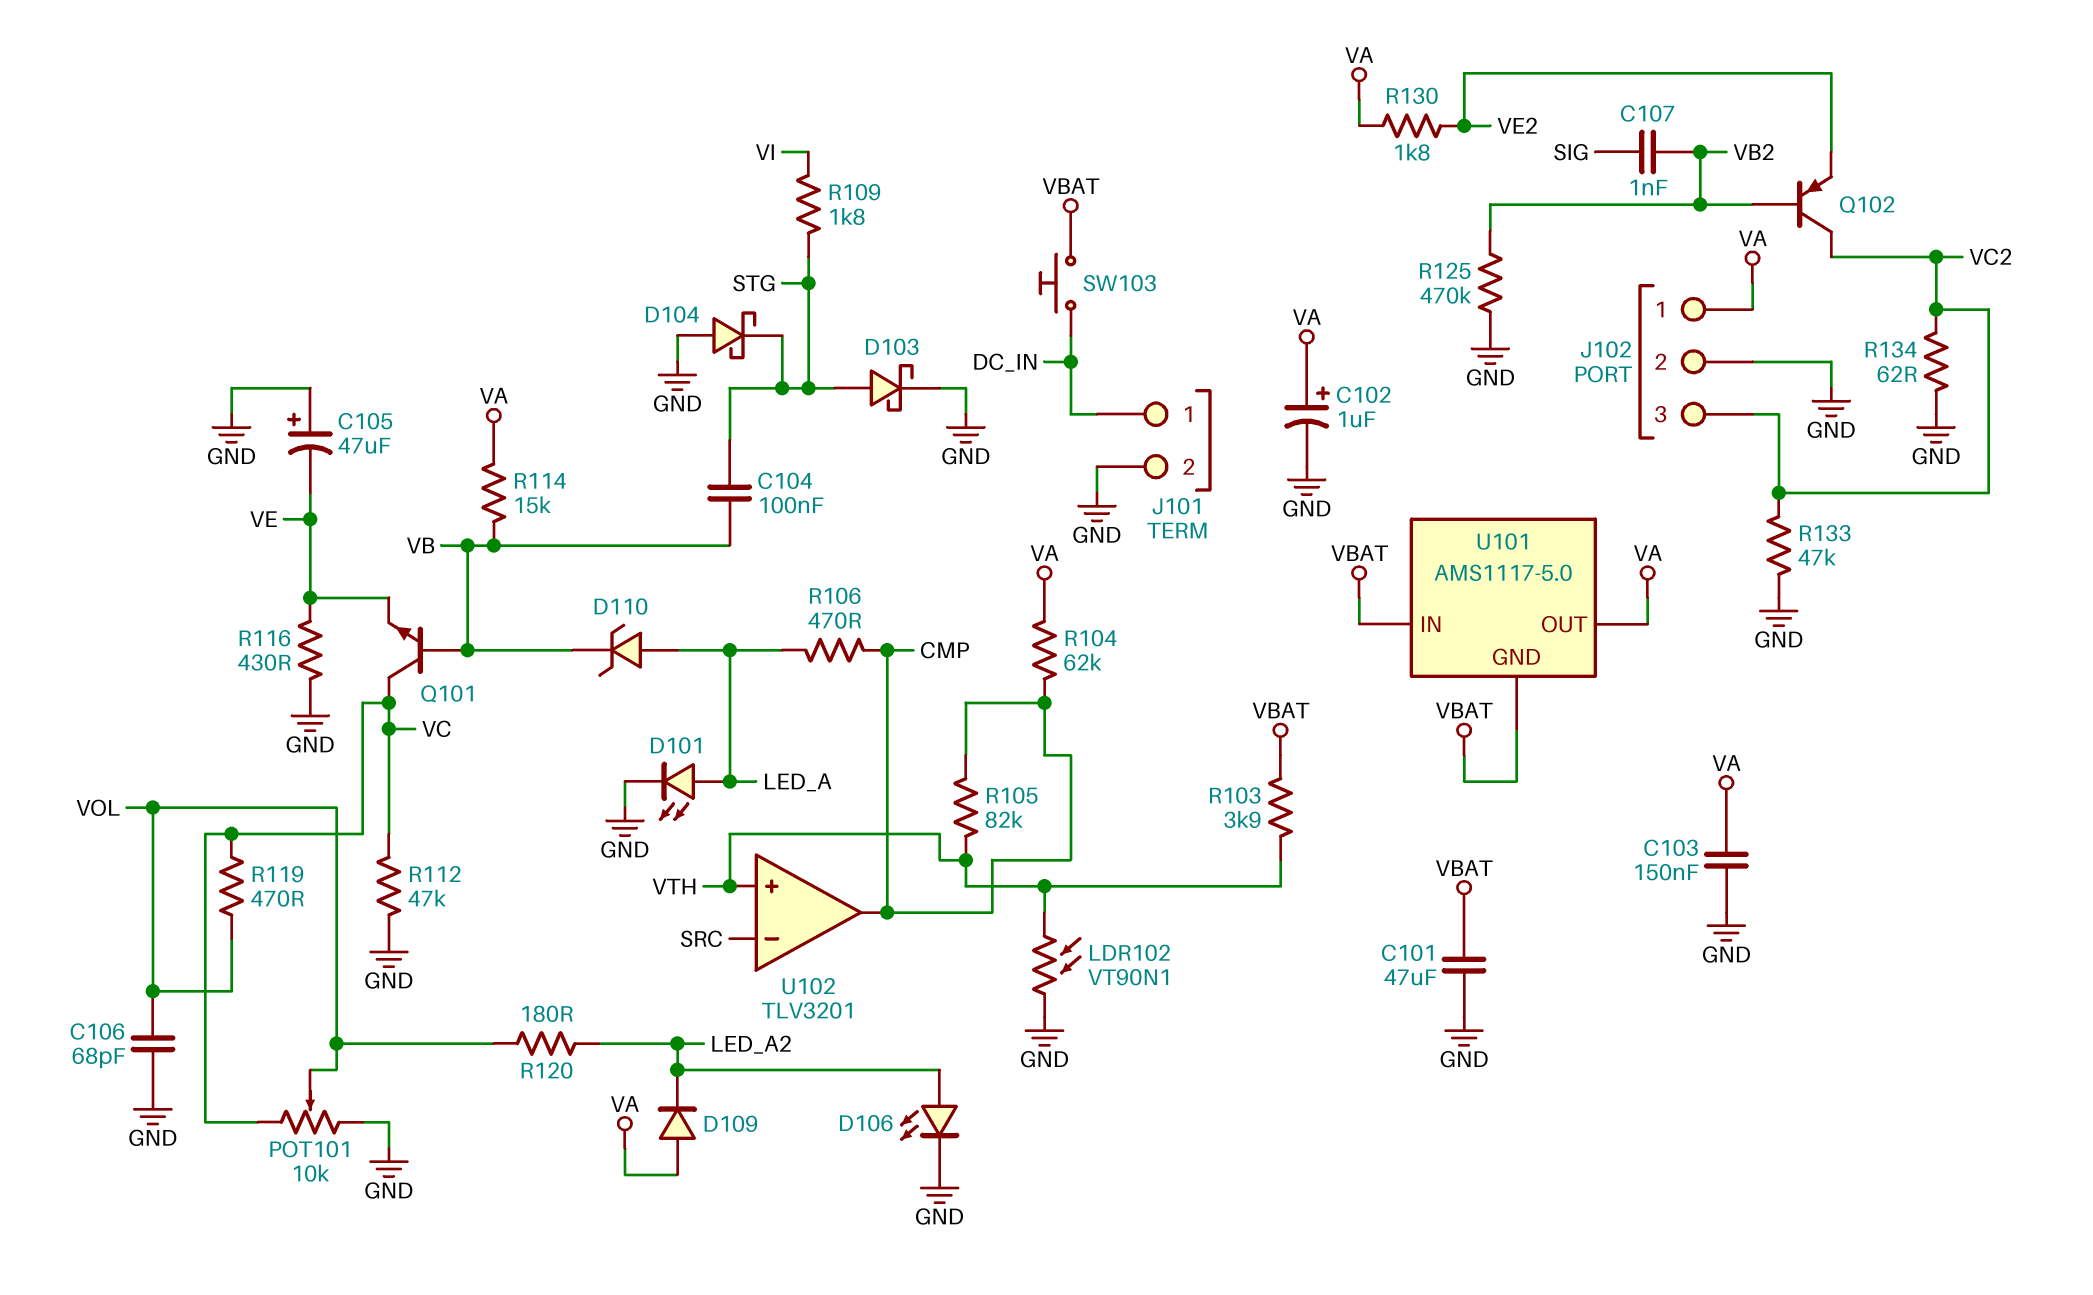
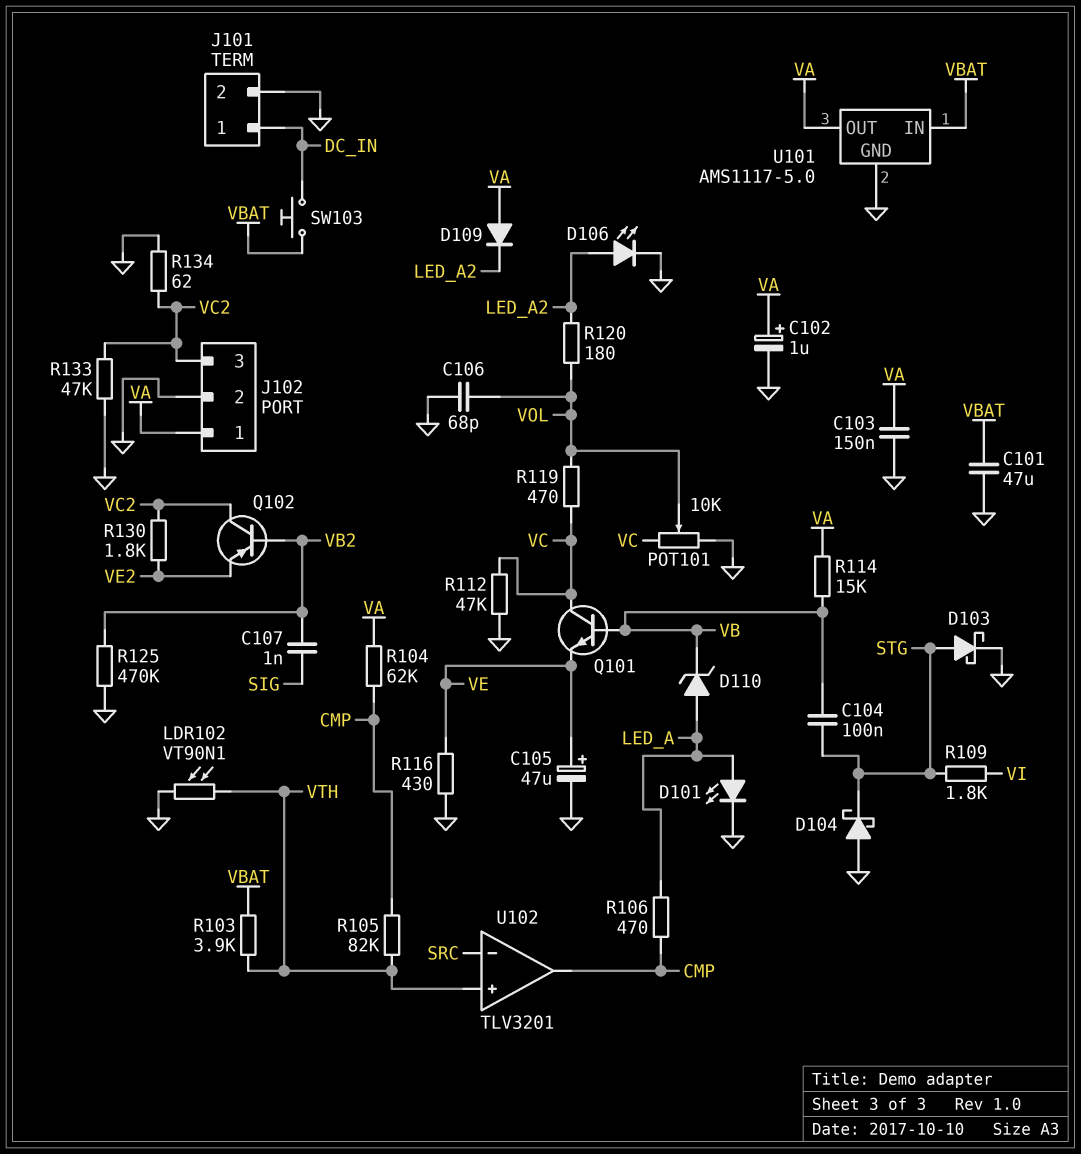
C105: 47uF (plus GND, minus VE) -> 47uF (plus VE, minus GND)
R130: 1.8k (VA, VE2) -> 1.8k (VC2, VE2)
U101 pin GND: VBAT -> GND

